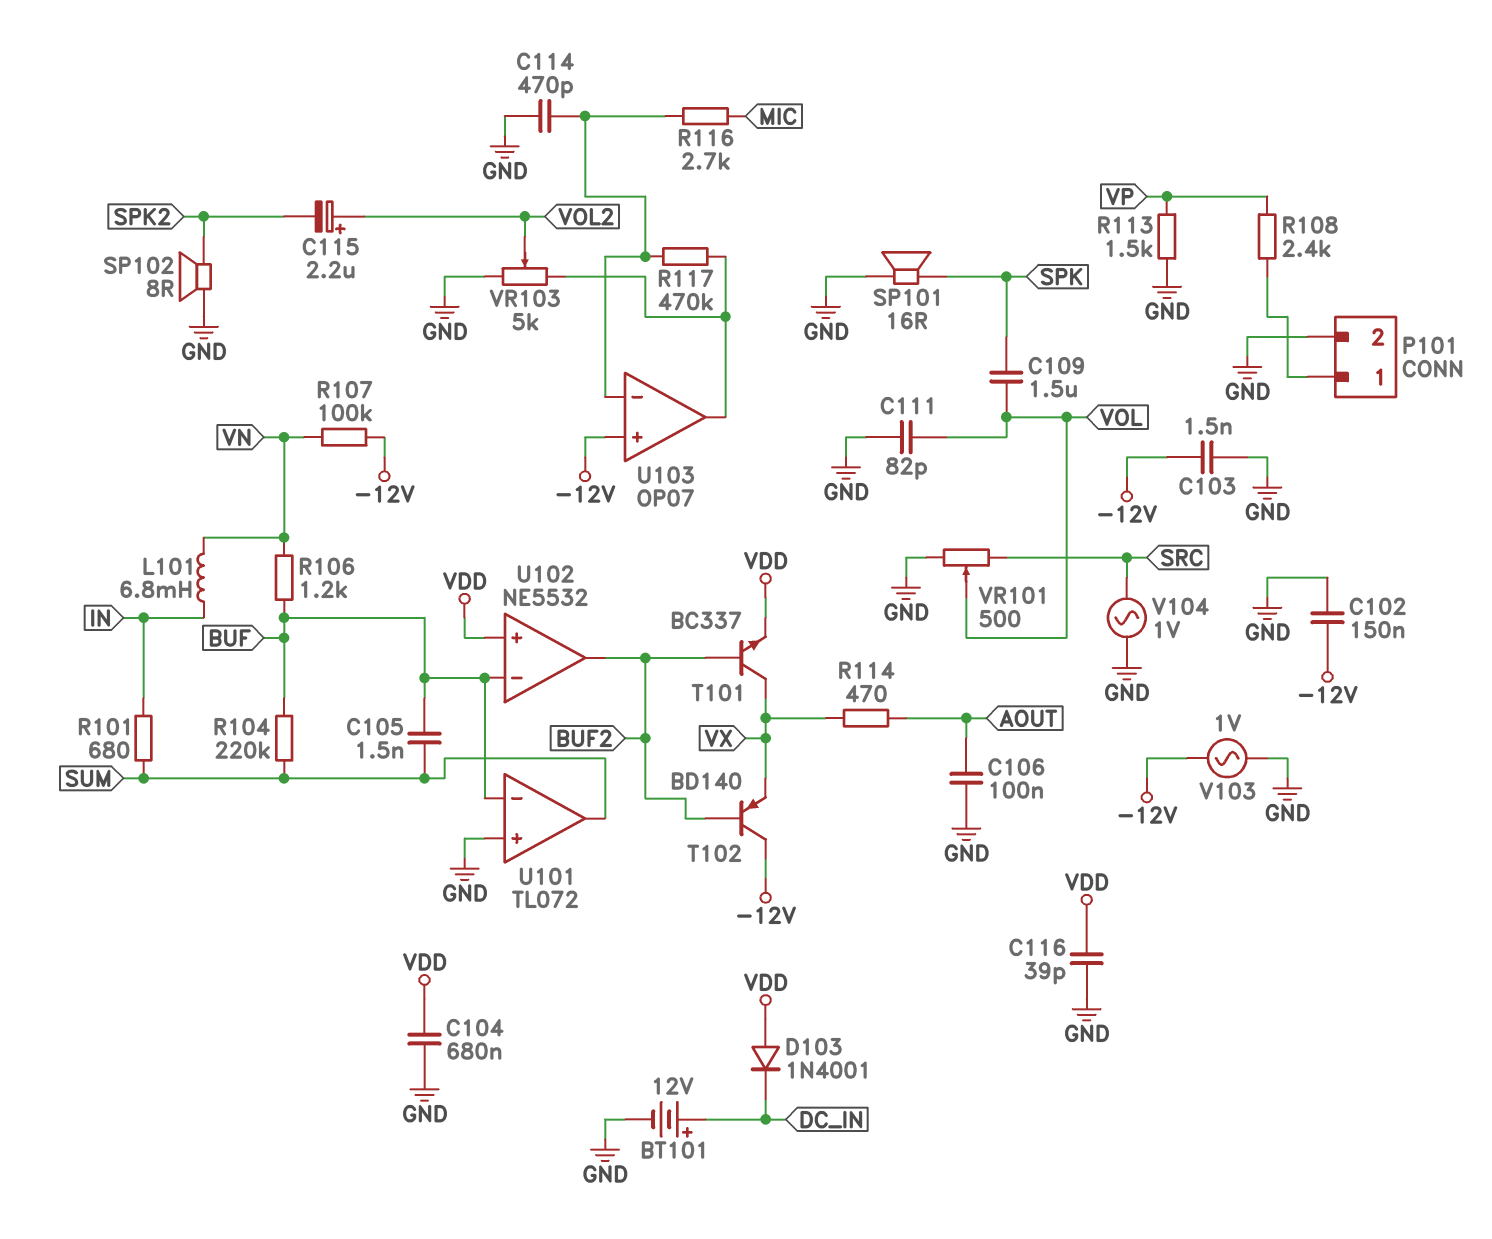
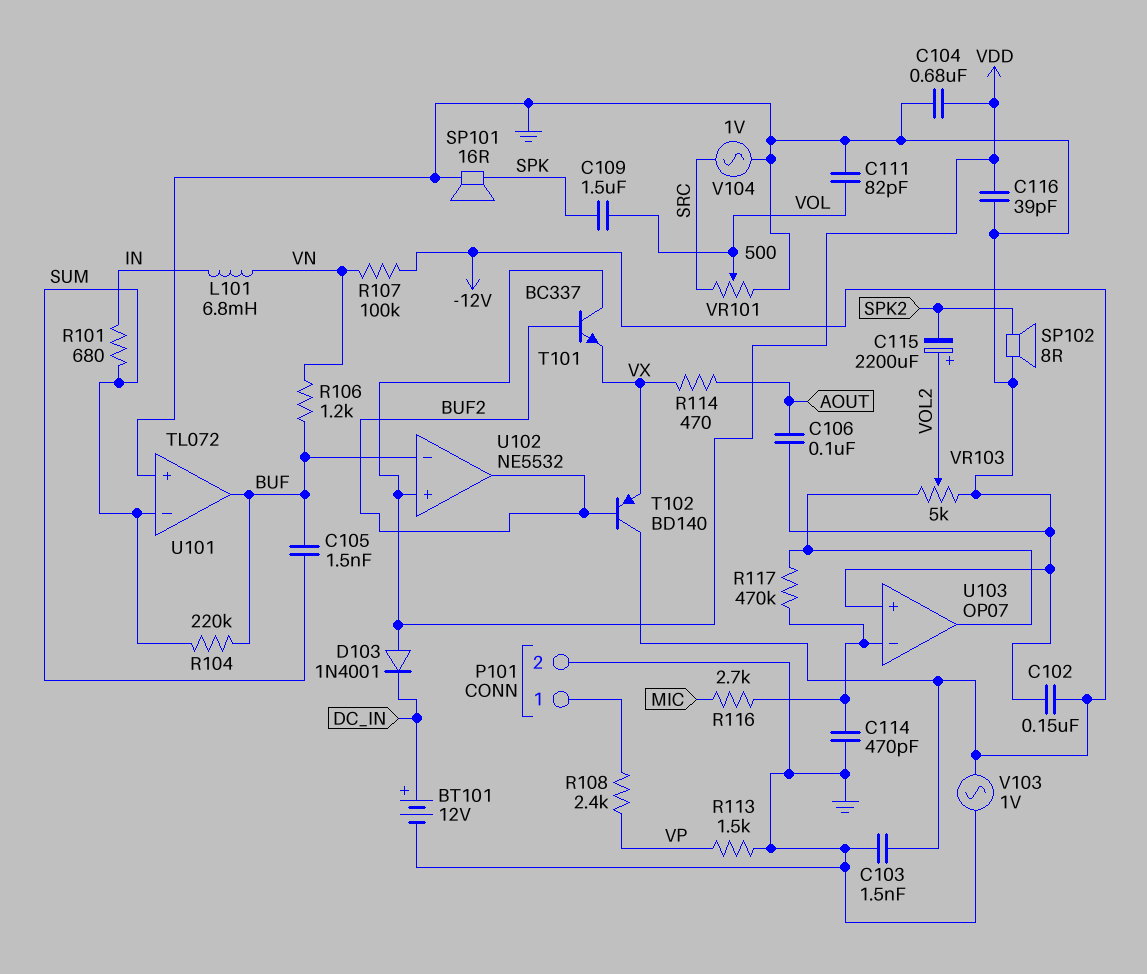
C115: 2.2uF (plus VOL2, minus SPK2) -> 2200uF (plus VOL2, minus SPK2)
T101: NPN BC337 (B BUF2, C VX, E VDD) -> NPN BC337 (B BUF2, C VDD, E VX)
U101 pin in-: BUF -> SUM
U101 pin out: SUM -> BUF
U103 pin in+: -12V -> GND

